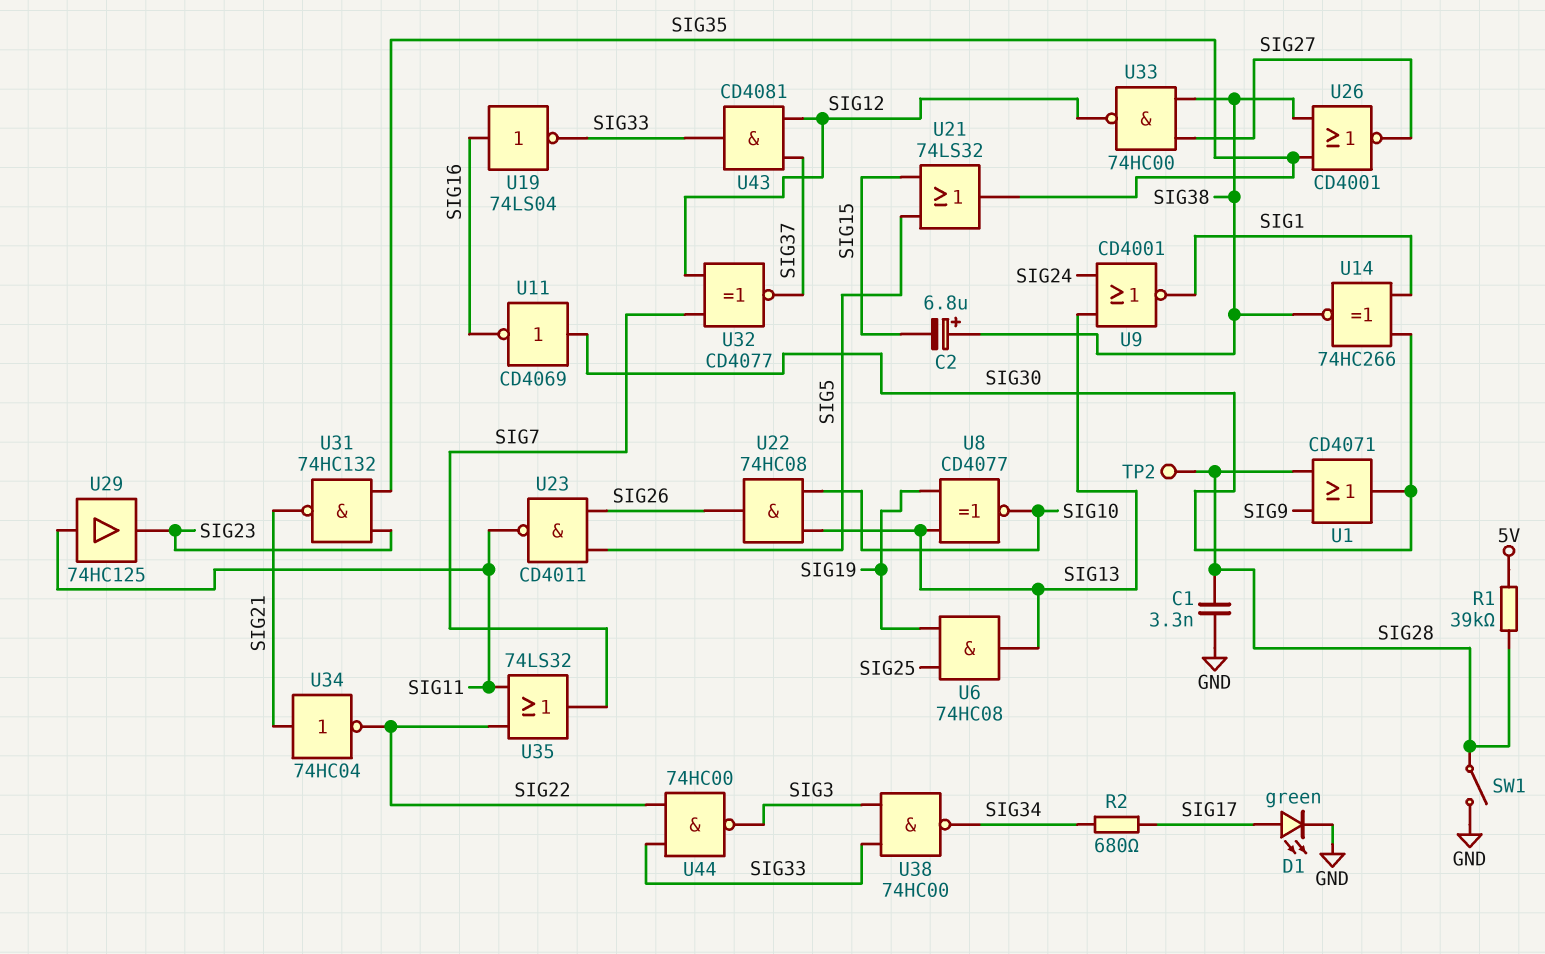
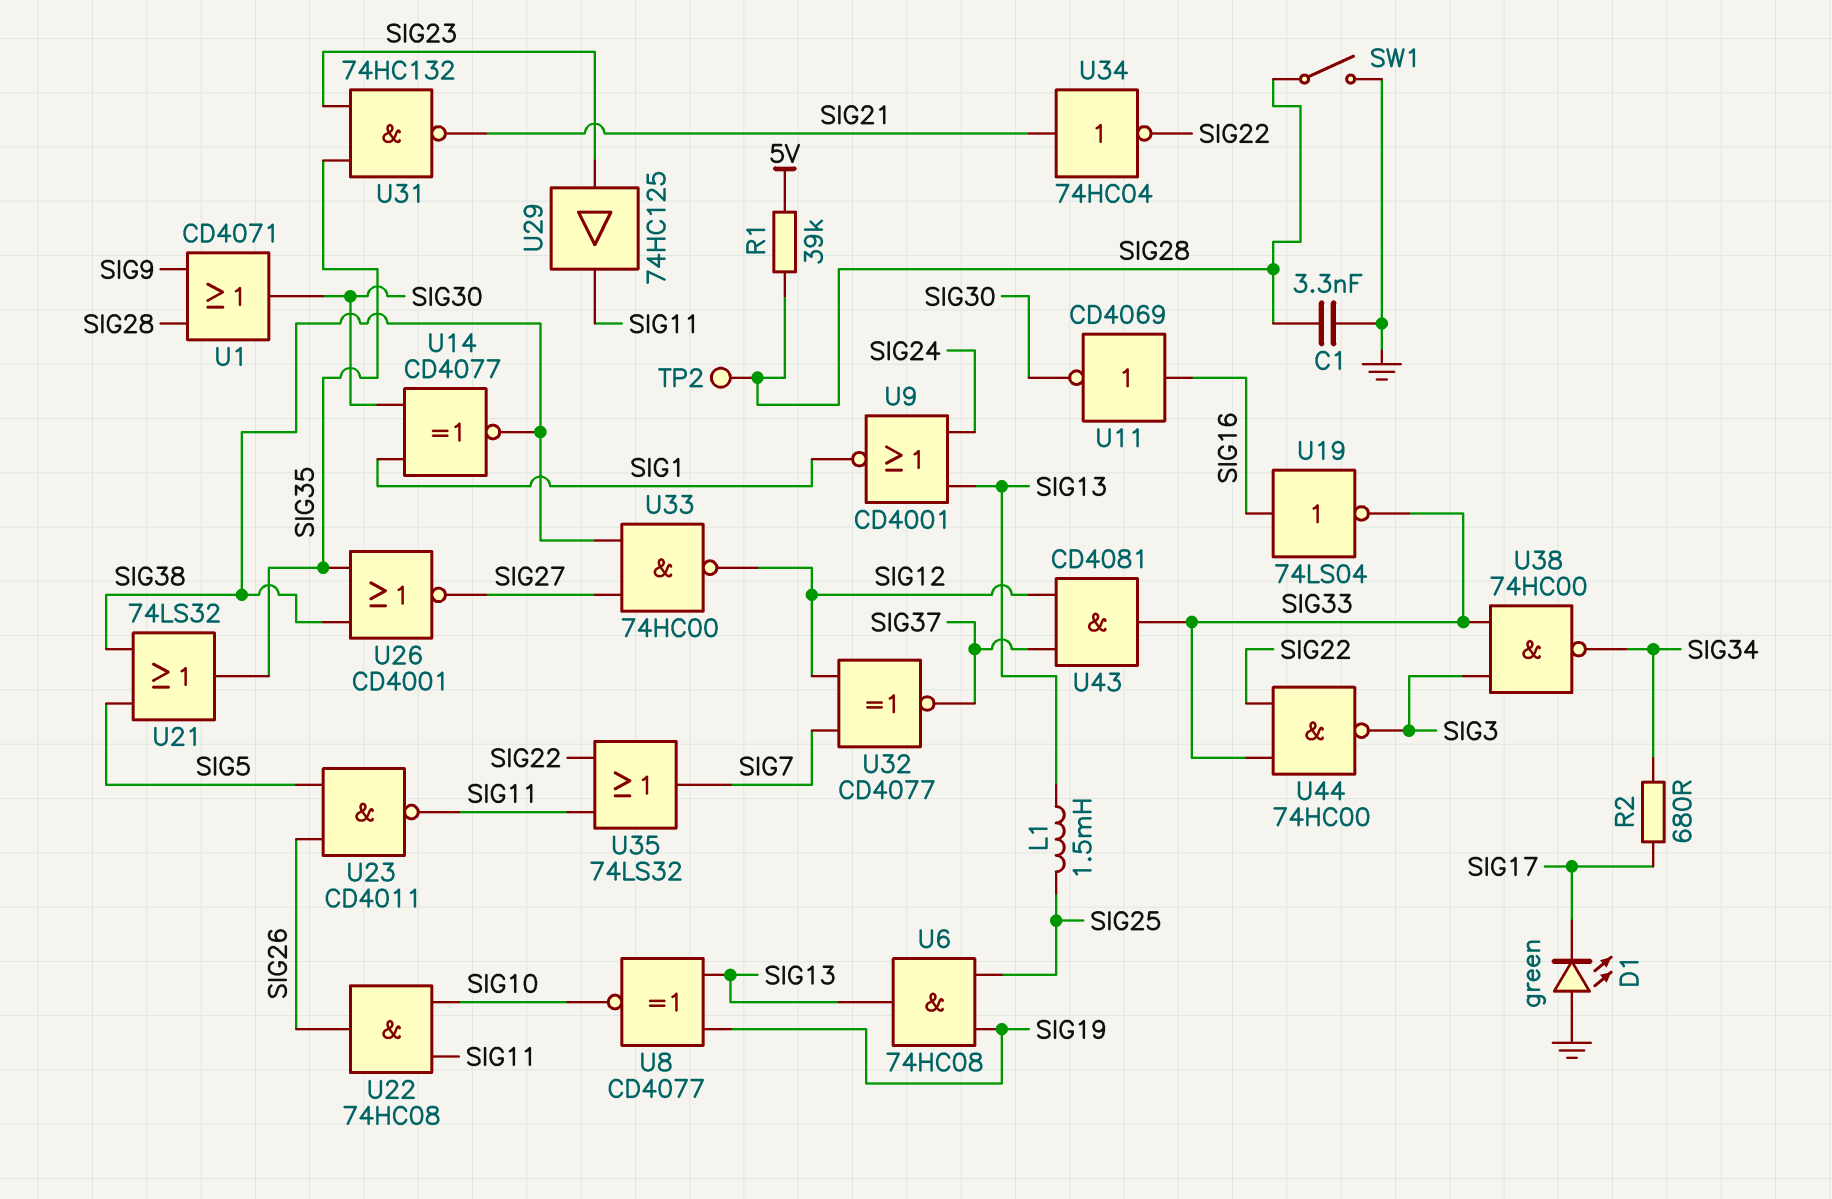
C2: 6.8uF (plus SIG38, minus SIG15) -> none
D1: LED green (A SIG17, K GND) -> LED green (A GND, K SIG17)
L1: none -> 1.5mH (SIG13, SIG25)
U11: NOT CD4069 (in SIG30, out SIG16) -> NOT CD4069 (in SIG16, out SIG30)
U14: XNOR 74HC266 (in SIG1, in SIG30, out SIG38) -> XNOR CD4077 (in SIG1, in SIG30, out SIG38)
U21: OR 74LS32 (in SIG5, in SIG15, out SIG35) -> OR 74LS32 (in SIG5, in SIG38, out SIG35)
U22: AND 74HC08 (in SIG10, in SIG13, out SIG26) -> AND 74HC08 (in SIG10, in SIG11, out SIG26)
U29: buffer 74HC125 (in SIG11, out SIG23) -> buffer 74HC125 (in SIG23, out SIG11)

